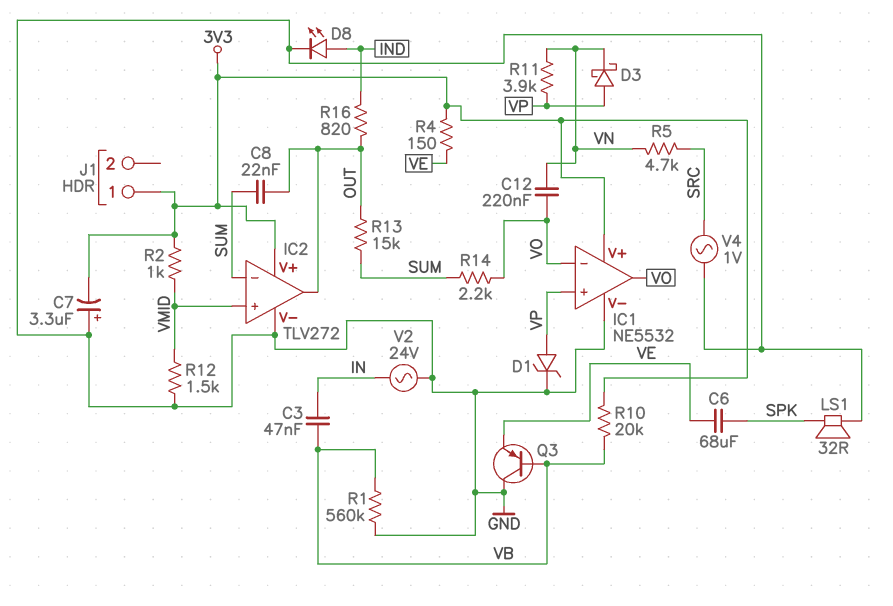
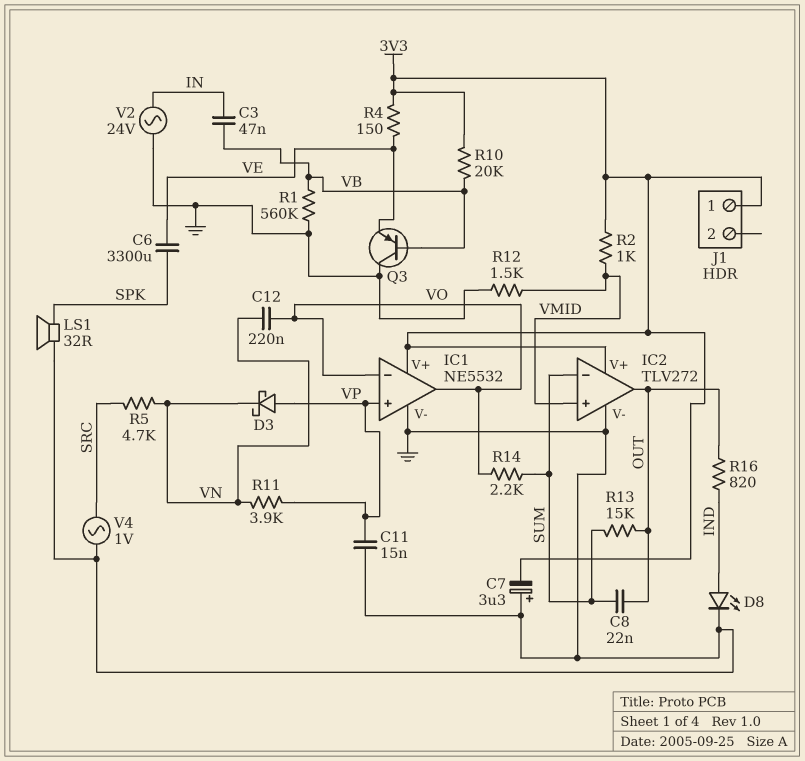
C6: 68uF (SPK, VE) -> 3300uF (SPK, VE)
C11: none -> 15nF (GND, VP)
D1: zener (A VP, K GND) -> none

